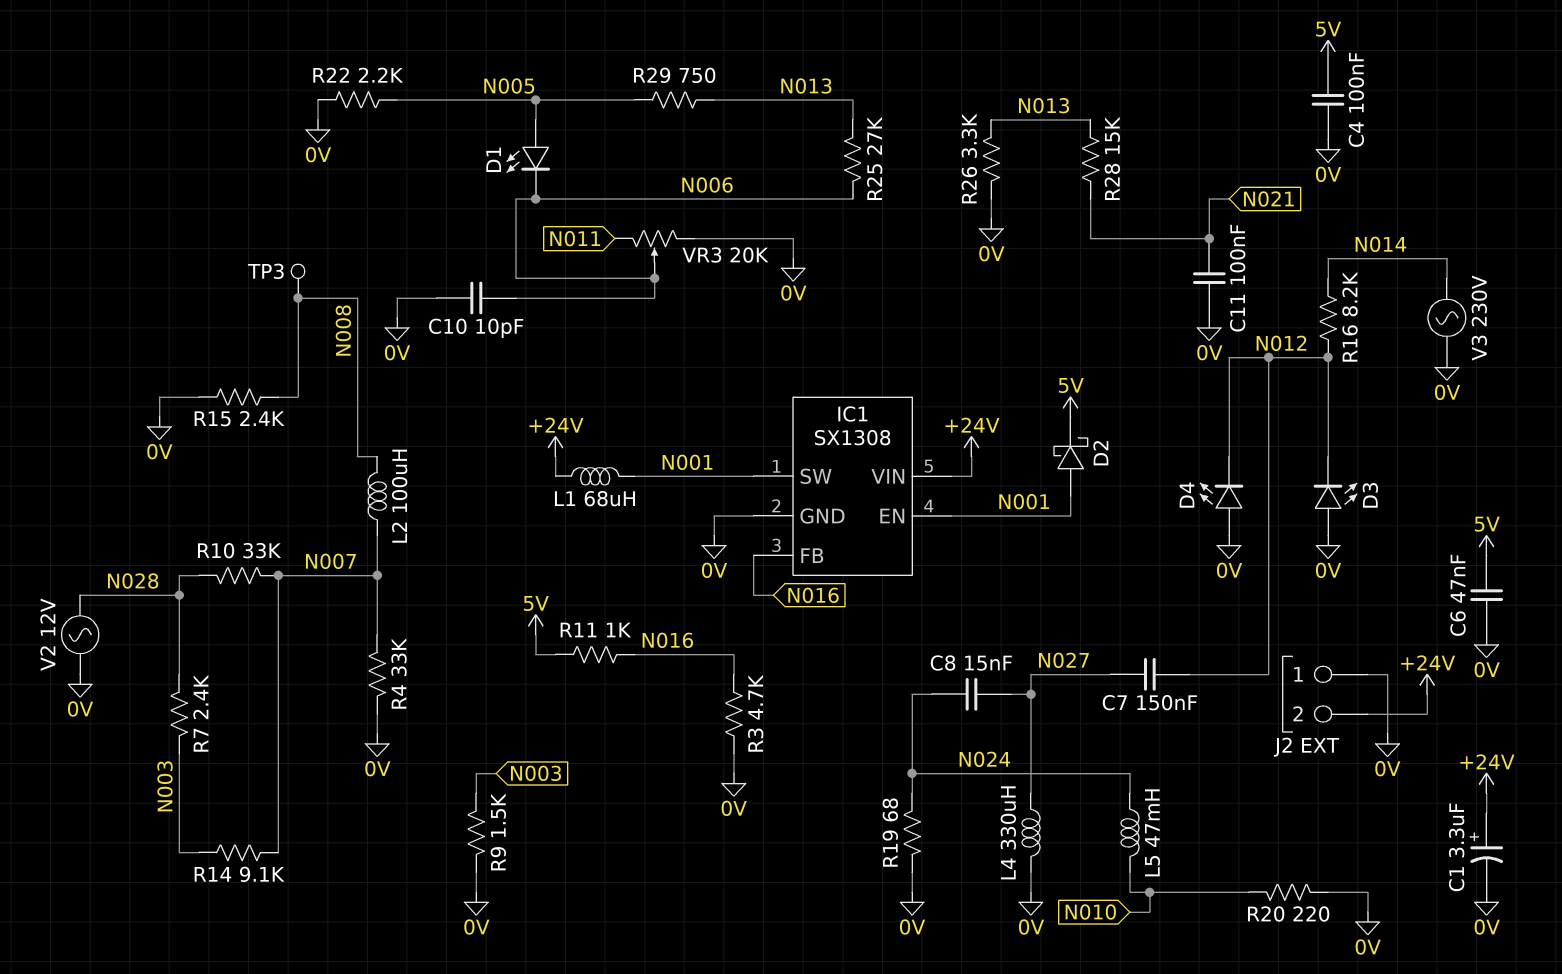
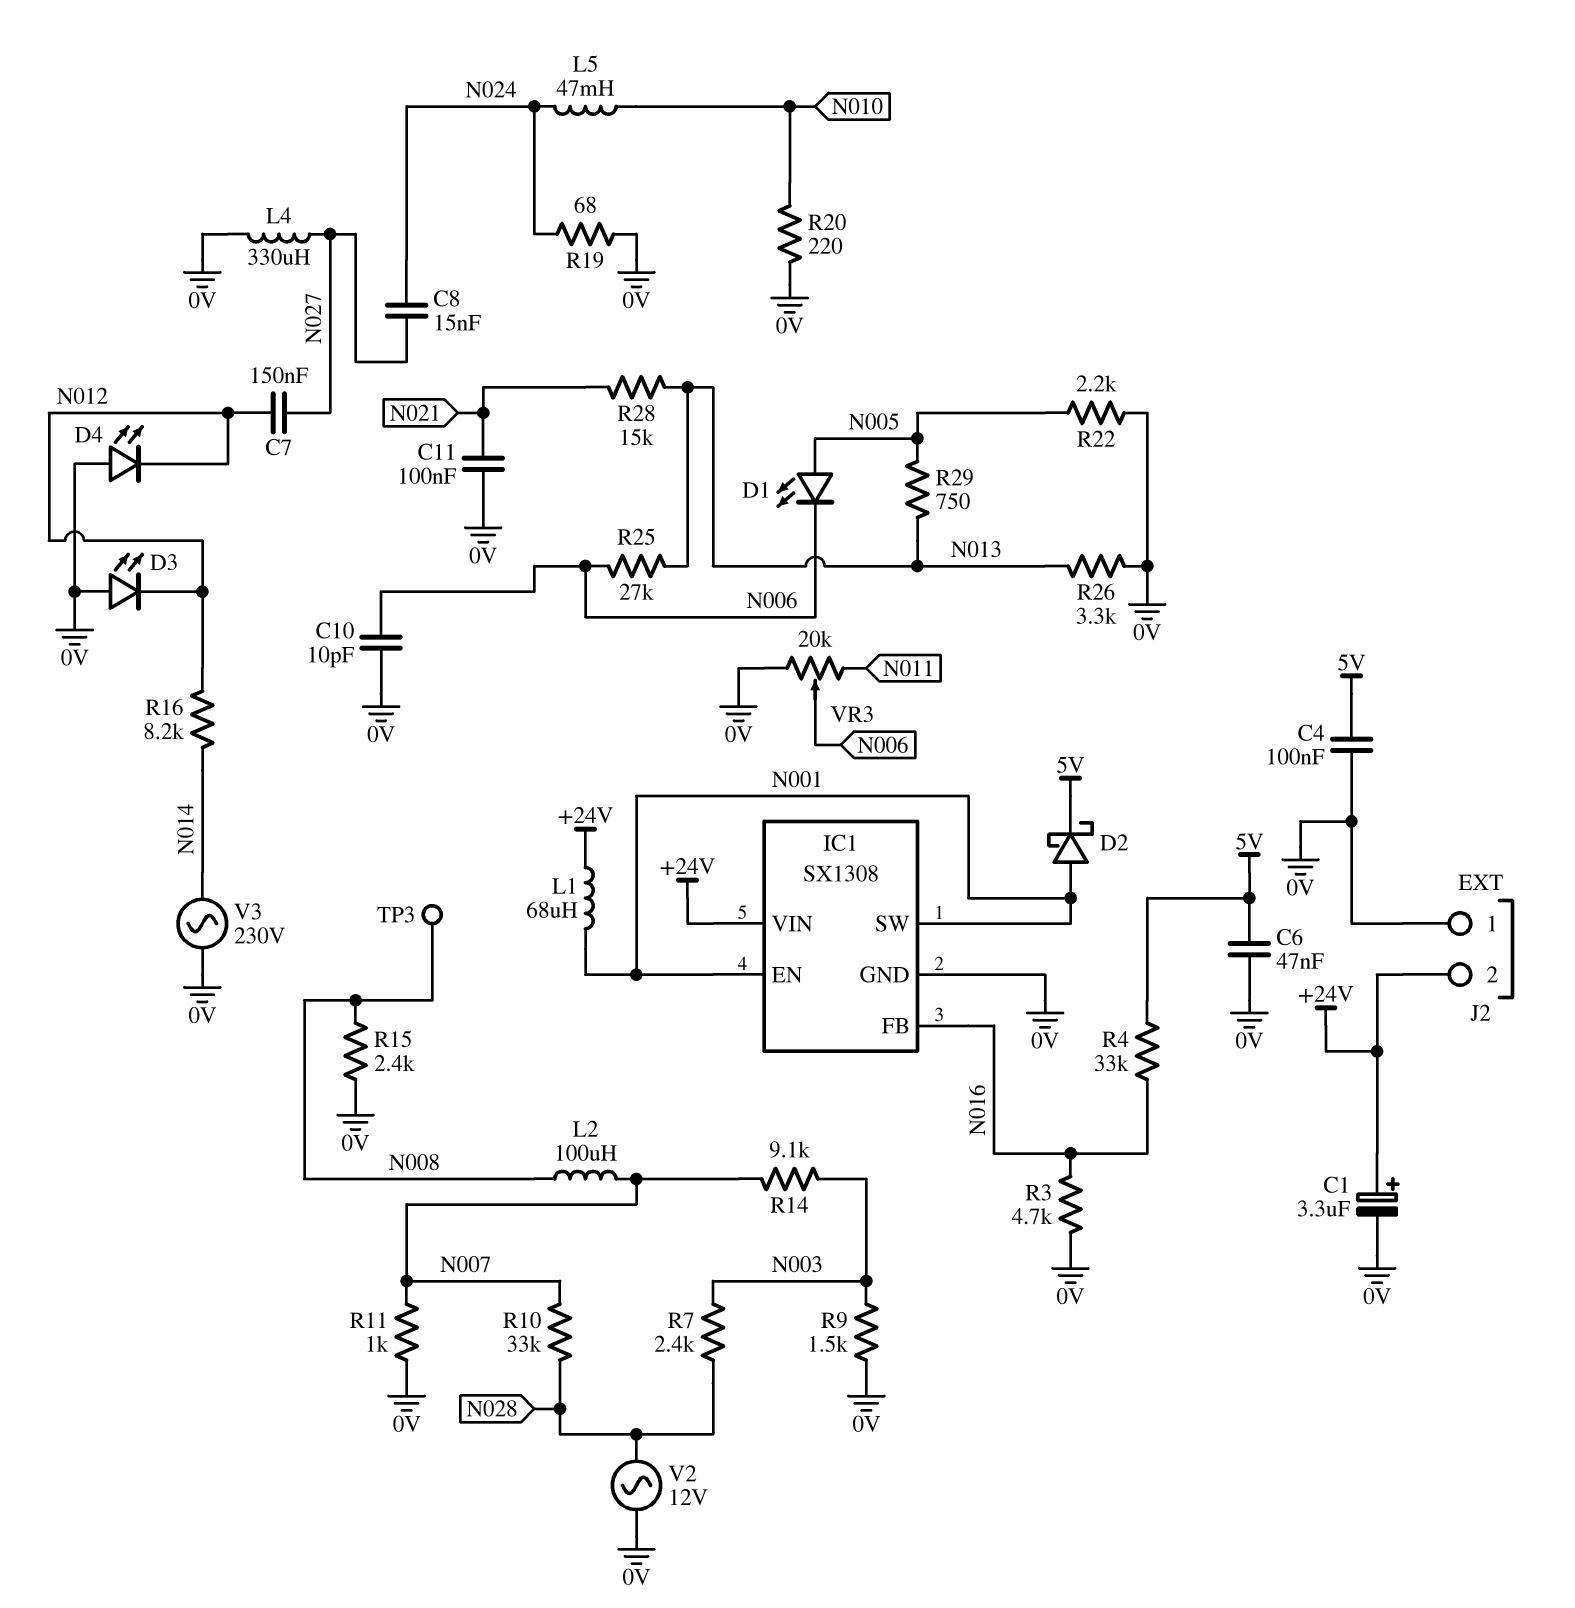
R4: 33k (0V, N007) -> 33k (5V, N016)
R11: 1k (5V, N016) -> 1k (0V, N007)

